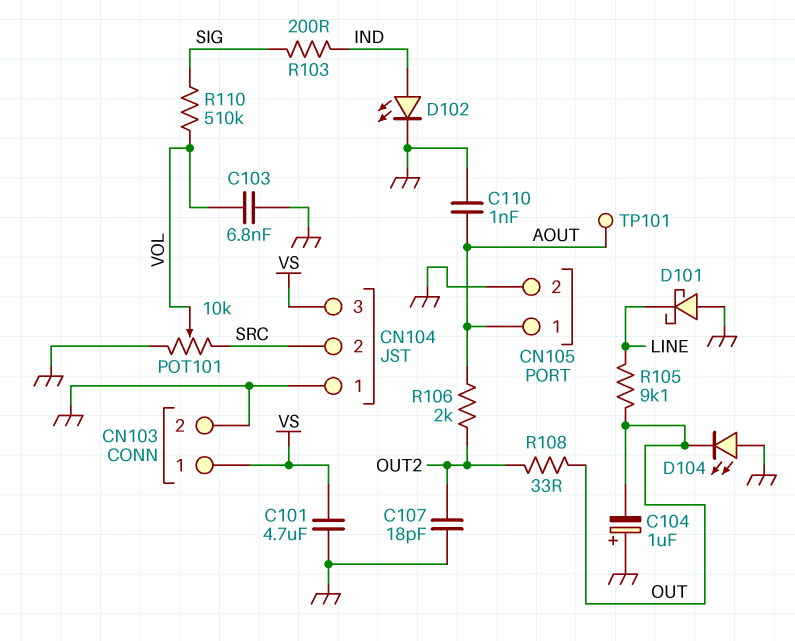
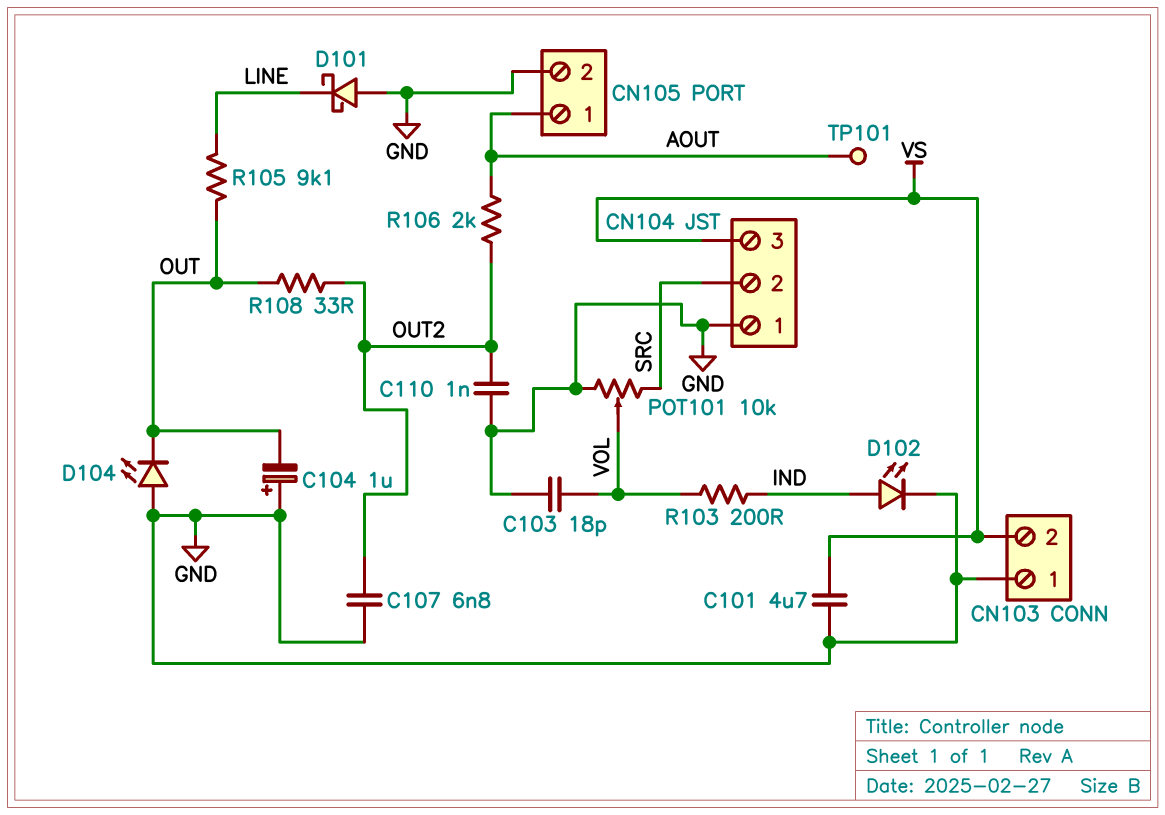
C103: 6.8nF (GND, VOL) -> 18pF (GND, VOL)
C107: 18pF (GND, OUT2) -> 6.8nF (GND, OUT2)
C110: 1nF (AOUT, GND) -> 1nF (GND, OUT2)
CN103 pin 1: VS -> GND
CN103 pin 2: GND -> VS
R103: 200 (IND, SIG) -> 200 (IND, VOL)
R110: 510k (SIG, VOL) -> none

